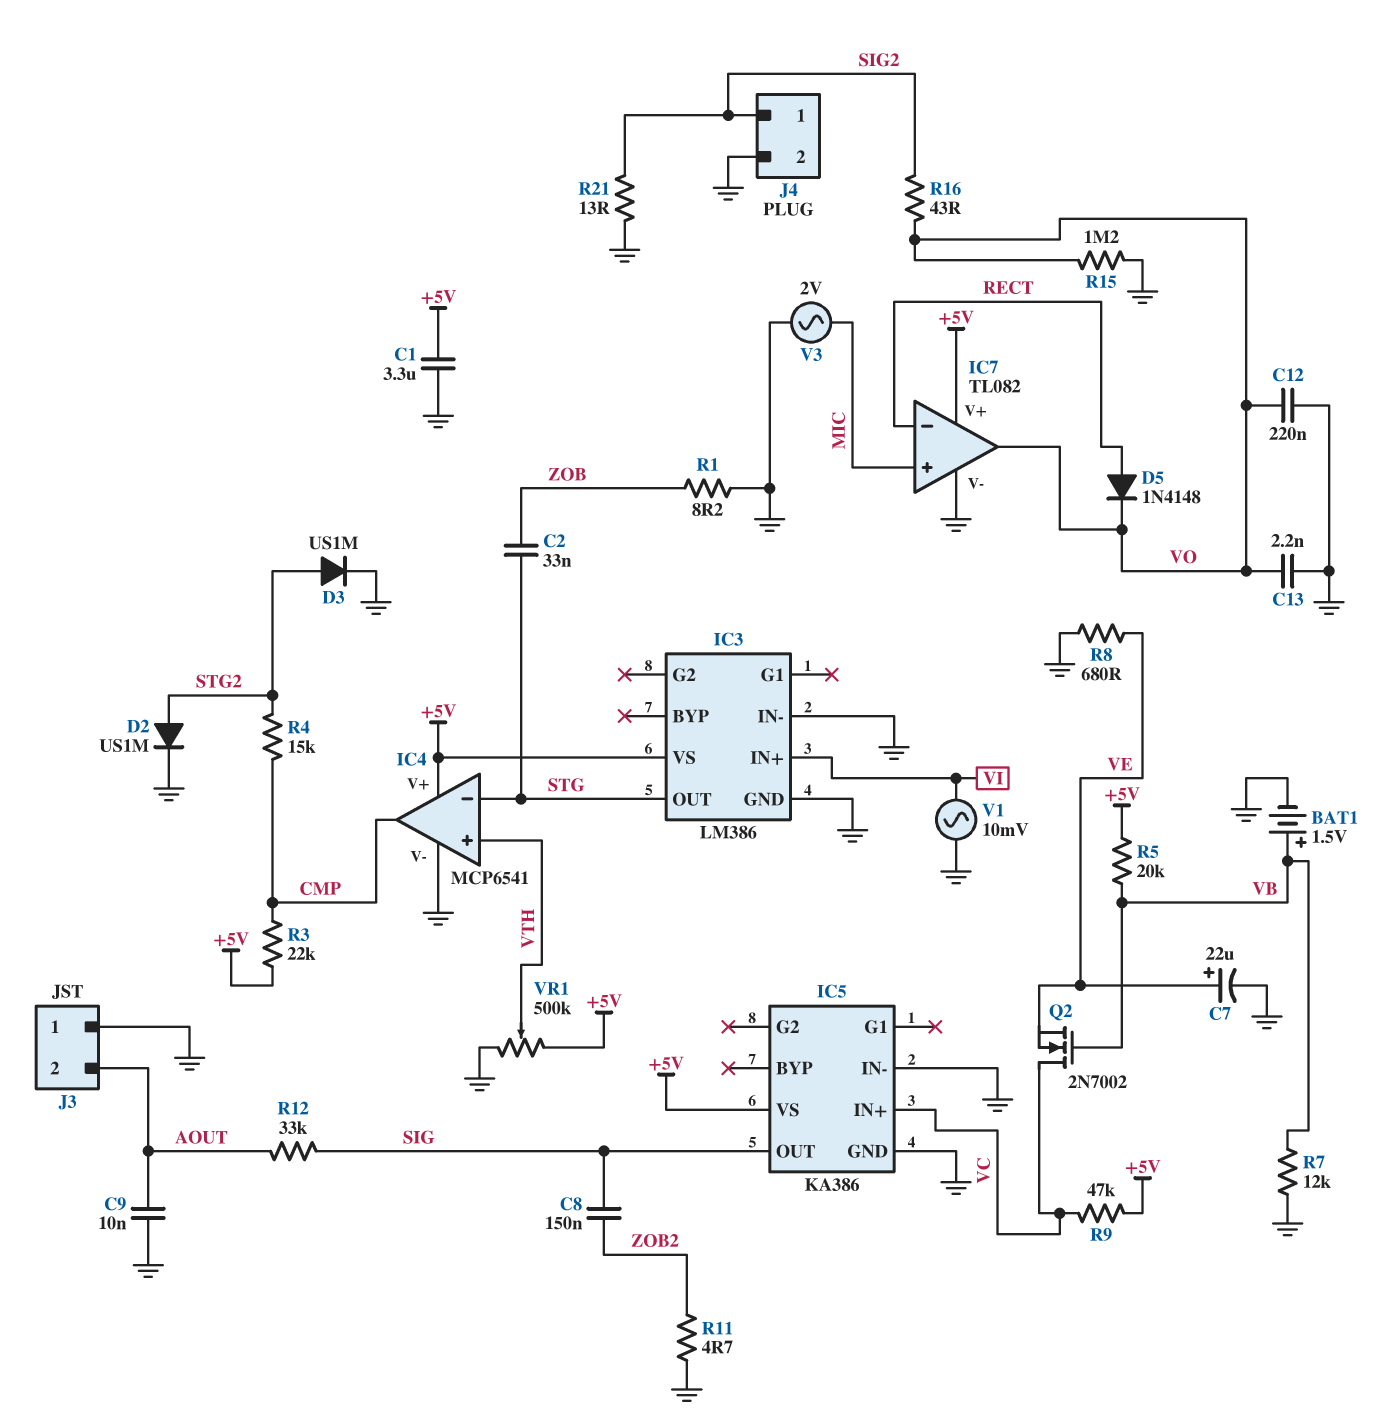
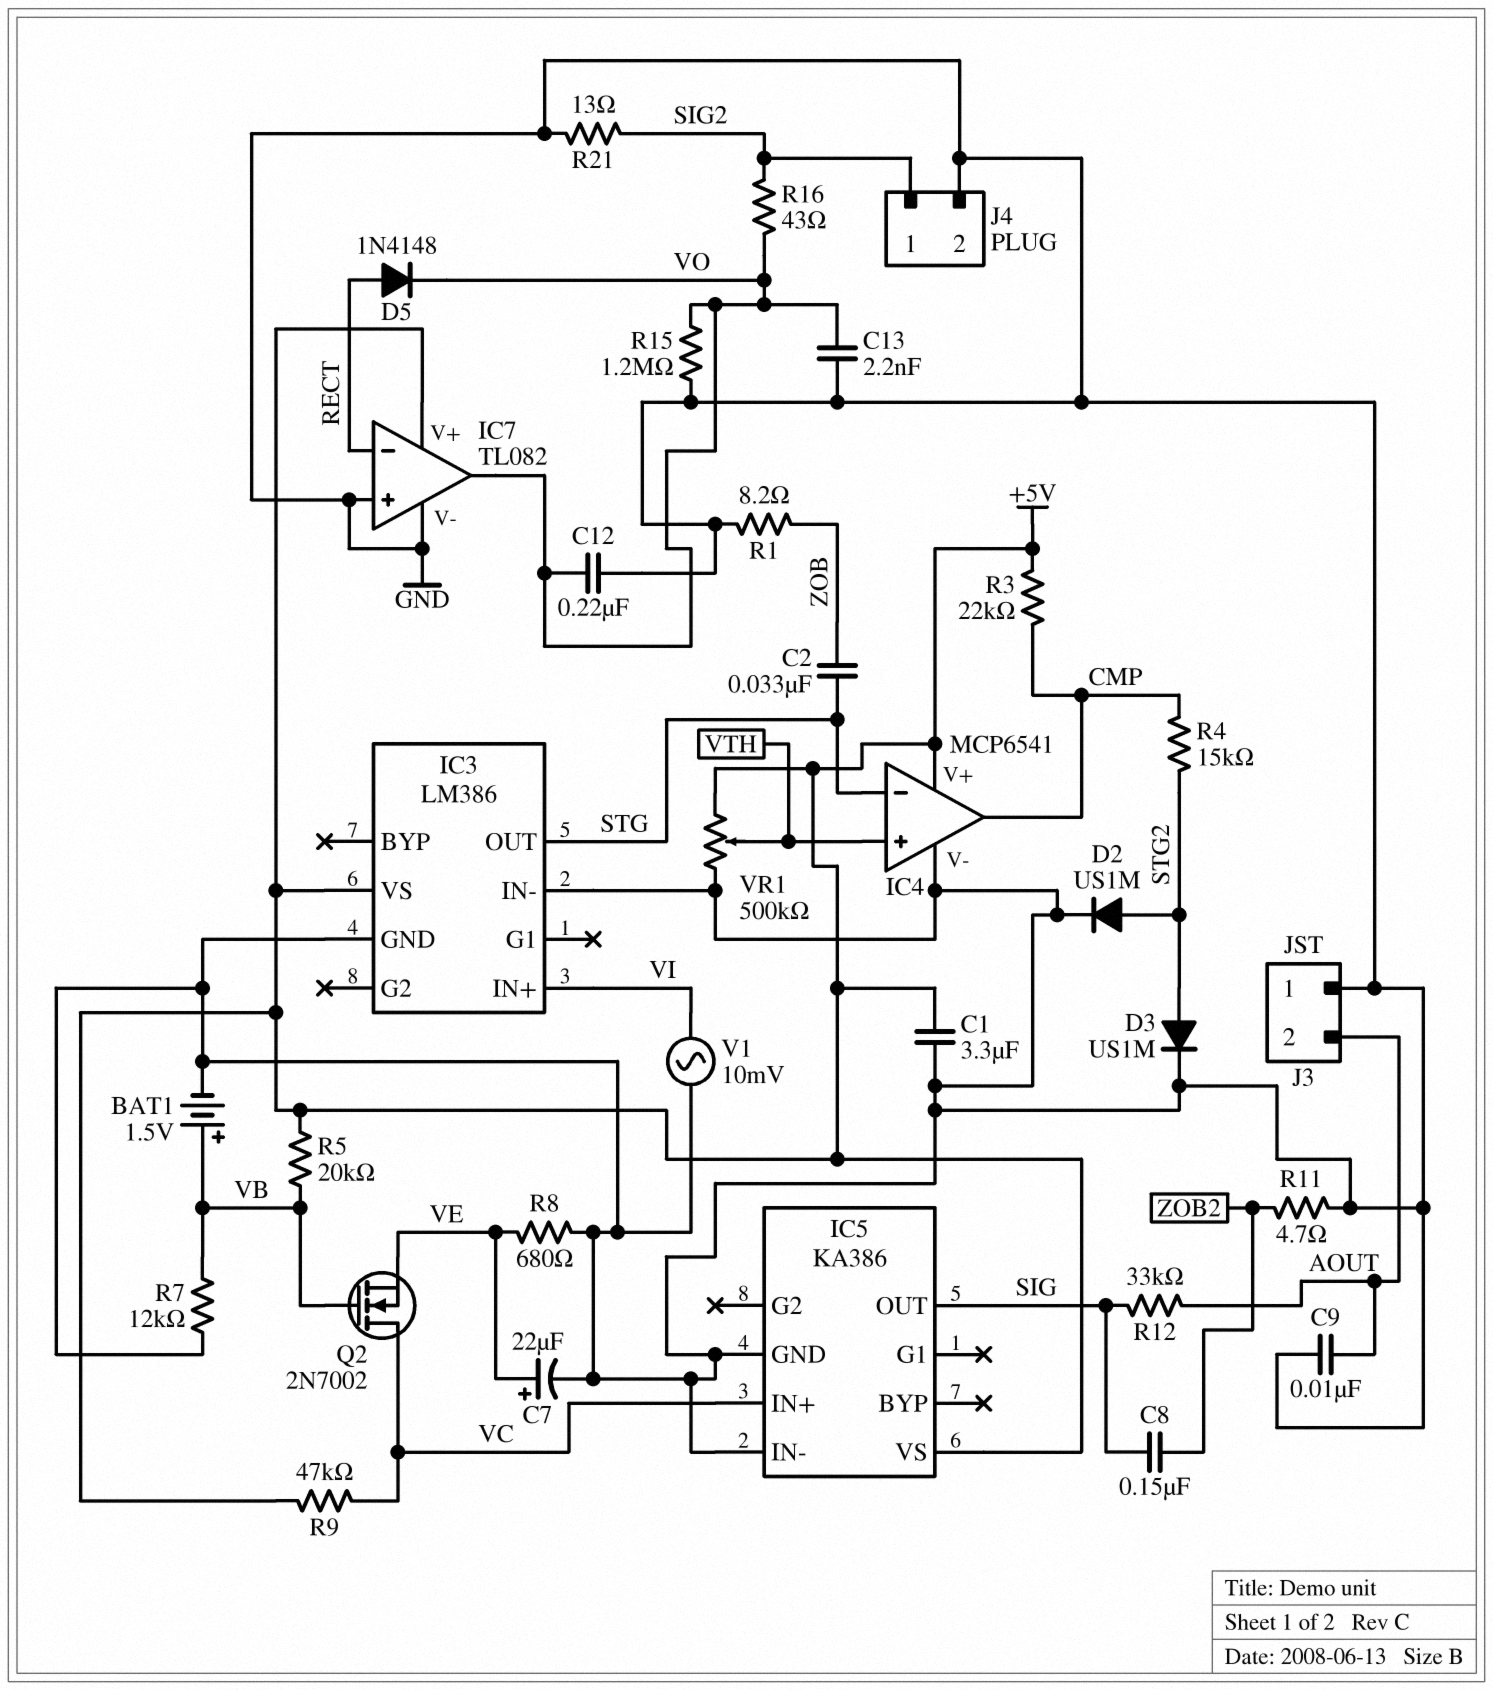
IC7 pin in+: MIC -> GND
V3: AC 2V (GND, MIC) -> none

